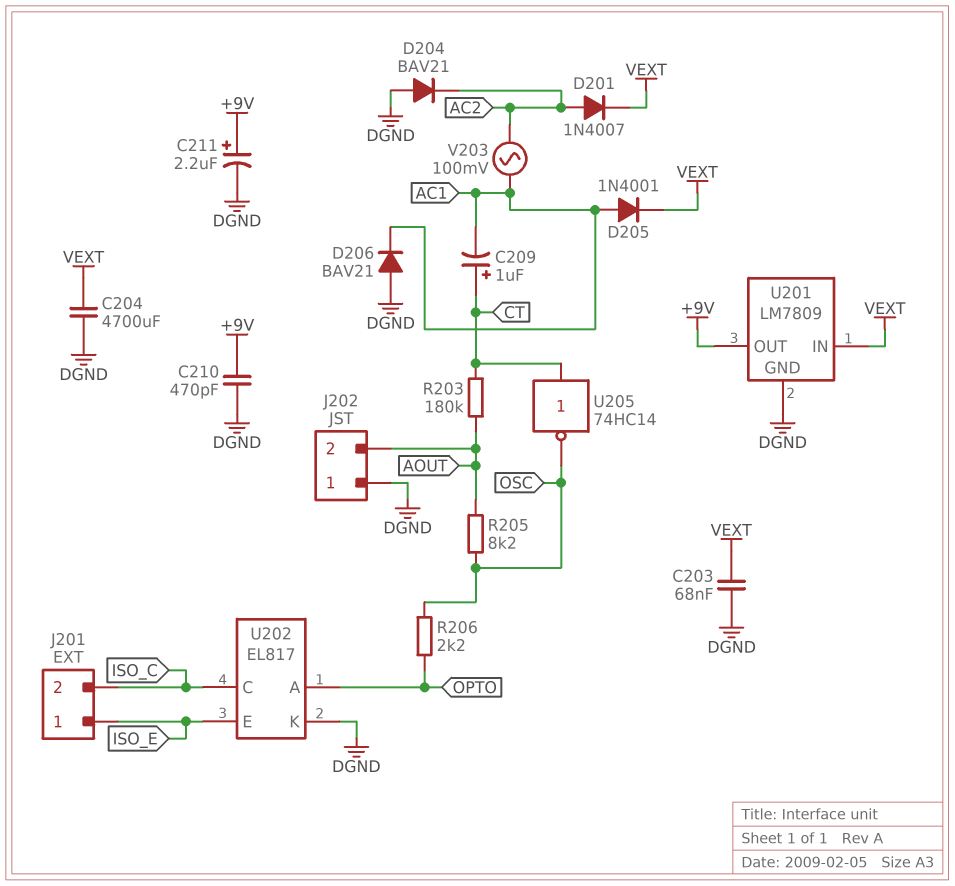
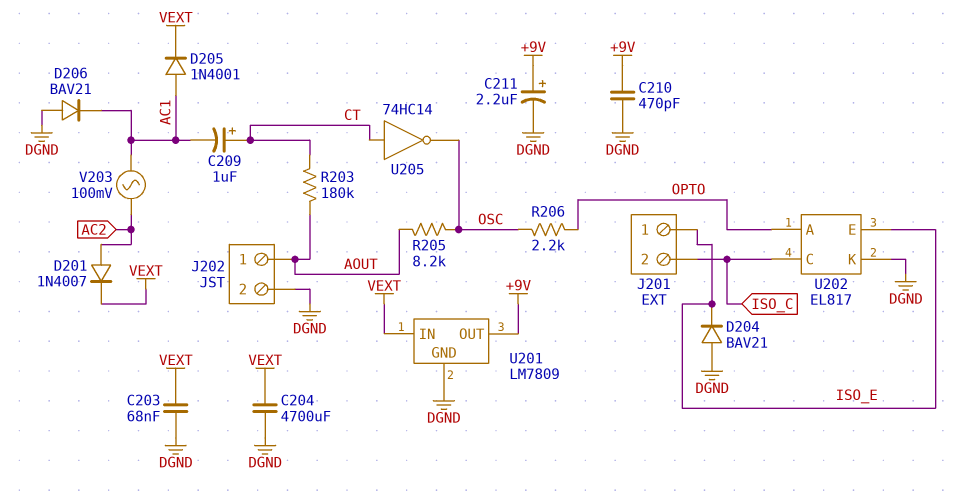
D204: diode BAV21 (A DGND, K AC2) -> diode BAV21 (A DGND, K ISO_E)
J202 pin 1: DGND -> AOUT
J202 pin 2: AOUT -> DGND

